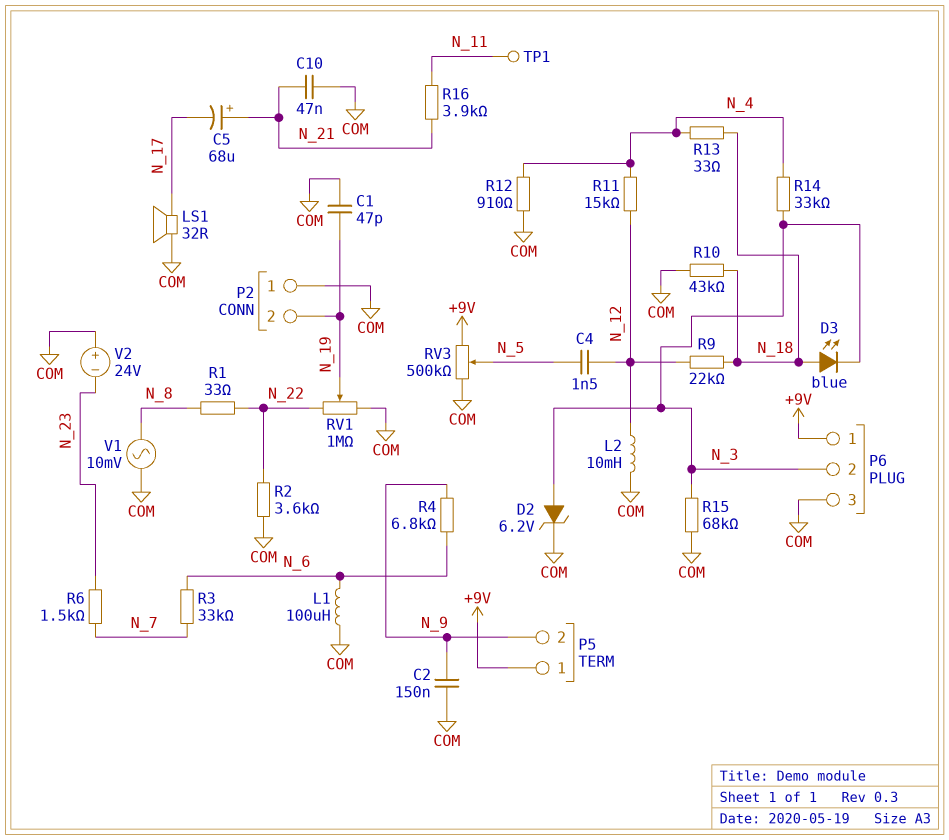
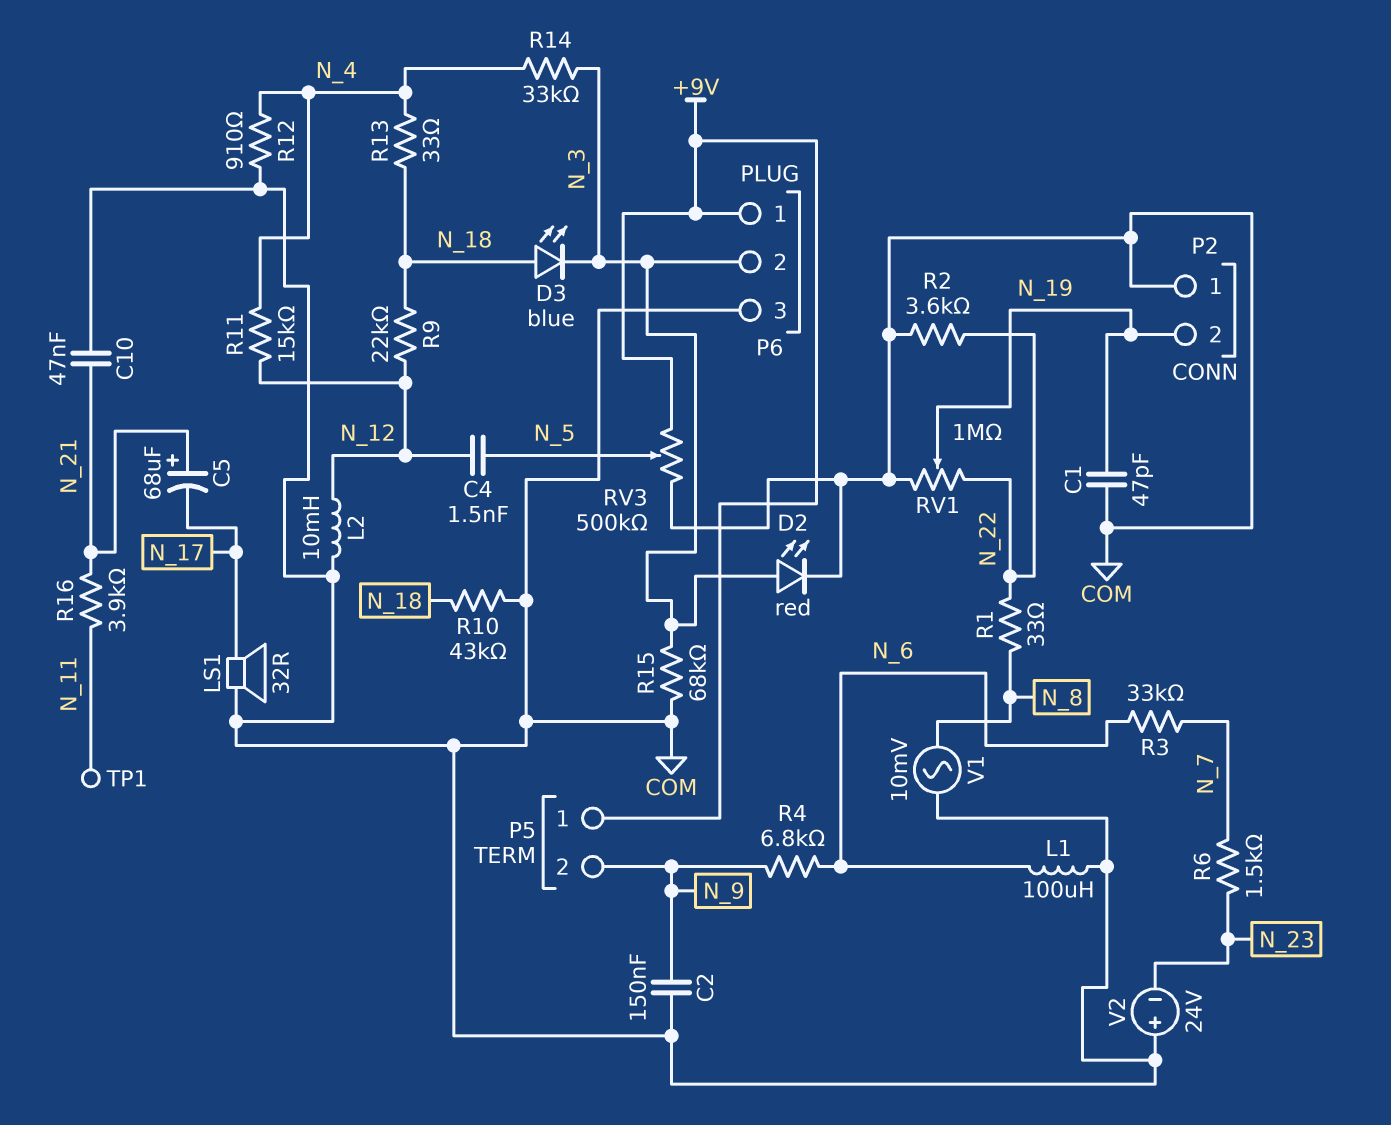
D2: zener 6.2V (A N_3, K COM) -> LED red (A N_3, K COM)

